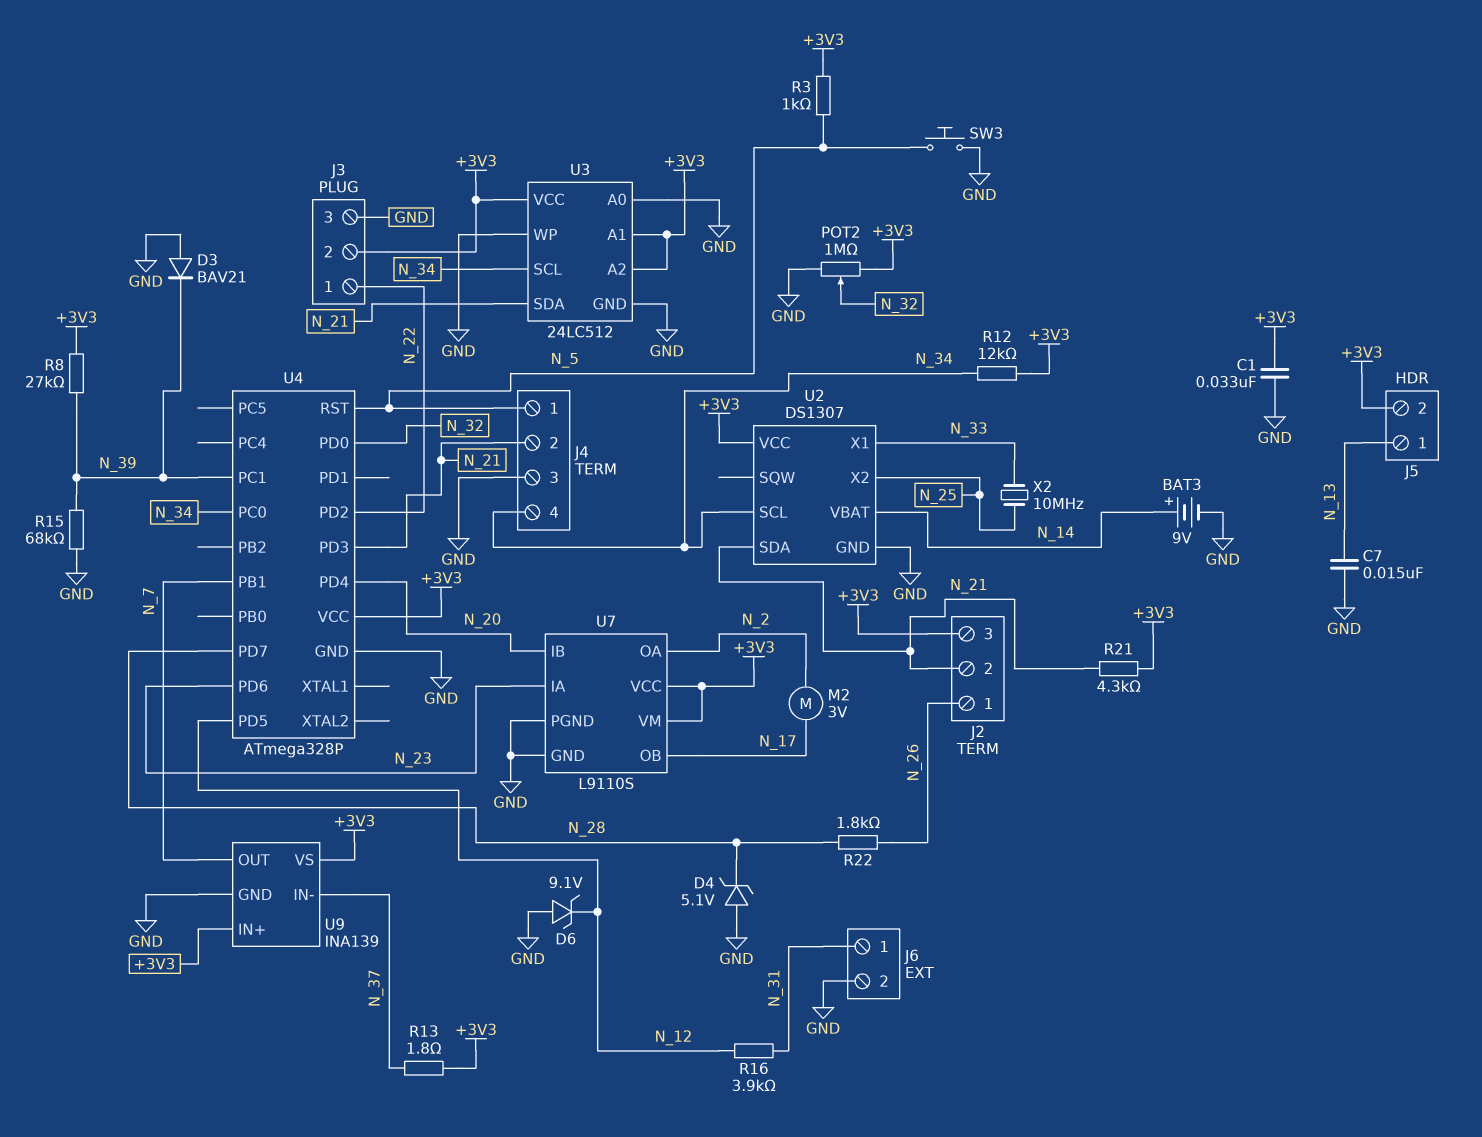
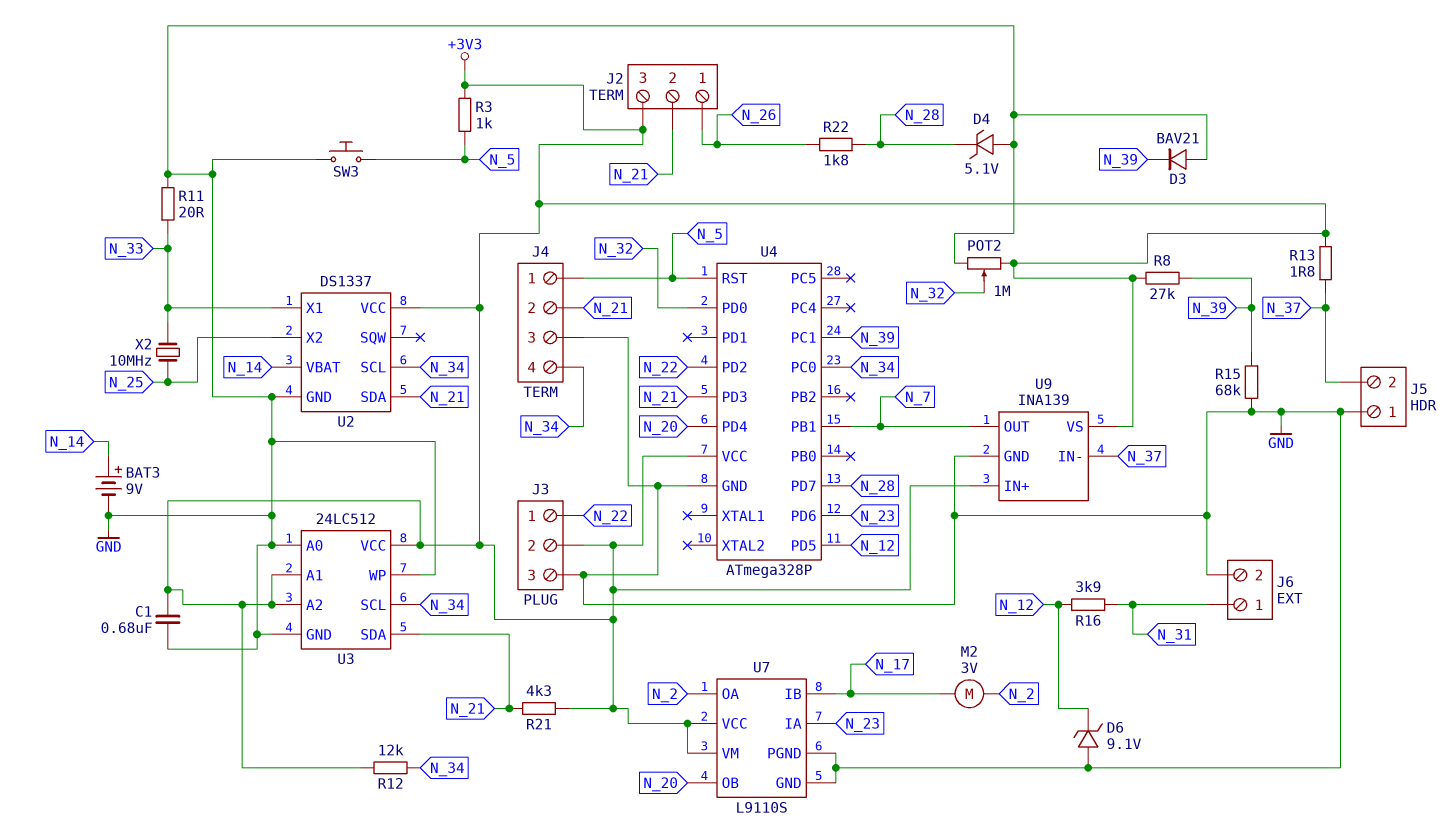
C1: 33nF (+3V3, GND) -> 680nF (+3V3, GND)
C7: 15nF (GND, N_13) -> none
J5 pin 1: N_13 -> GND
J5 pin 2: +3V3 -> N_37
R11: none -> 20 (GND, N_33)
U2: DS1307 -> DS1337
U7 pin IB: N_20 -> N_17
U7 pin OB: N_17 -> N_20

